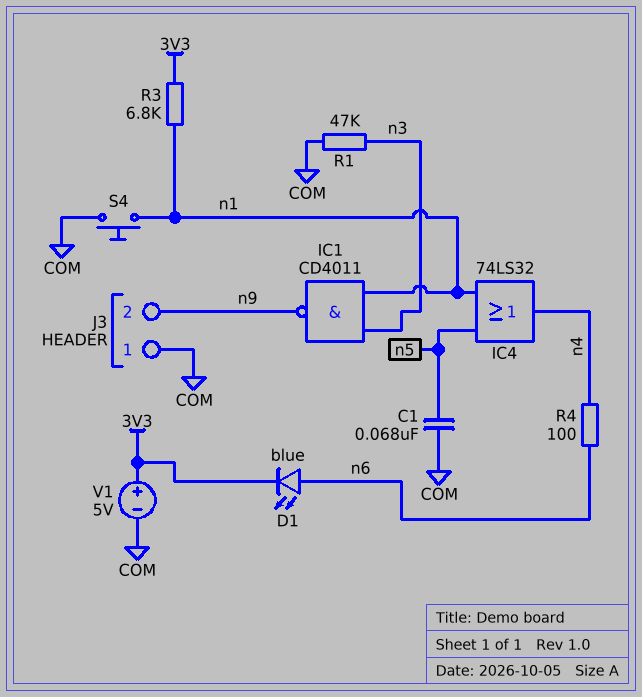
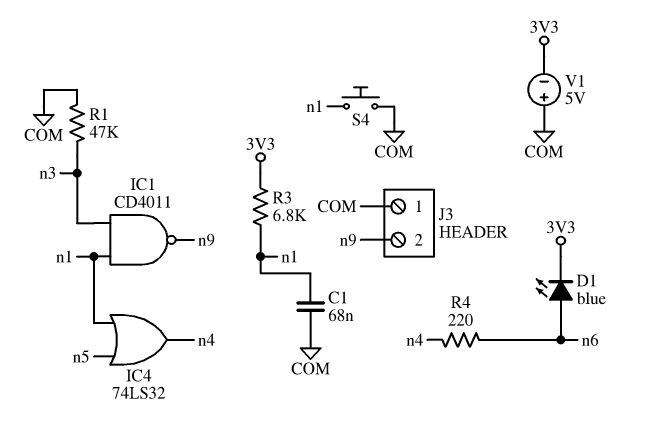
C1: 68nF (COM, n5) -> 68nF (COM, n1)
R4: 100 (n4, n6) -> 220 (n4, n6)
V1: 5V (plus 3V3, minus COM) -> 5V (plus COM, minus 3V3)

